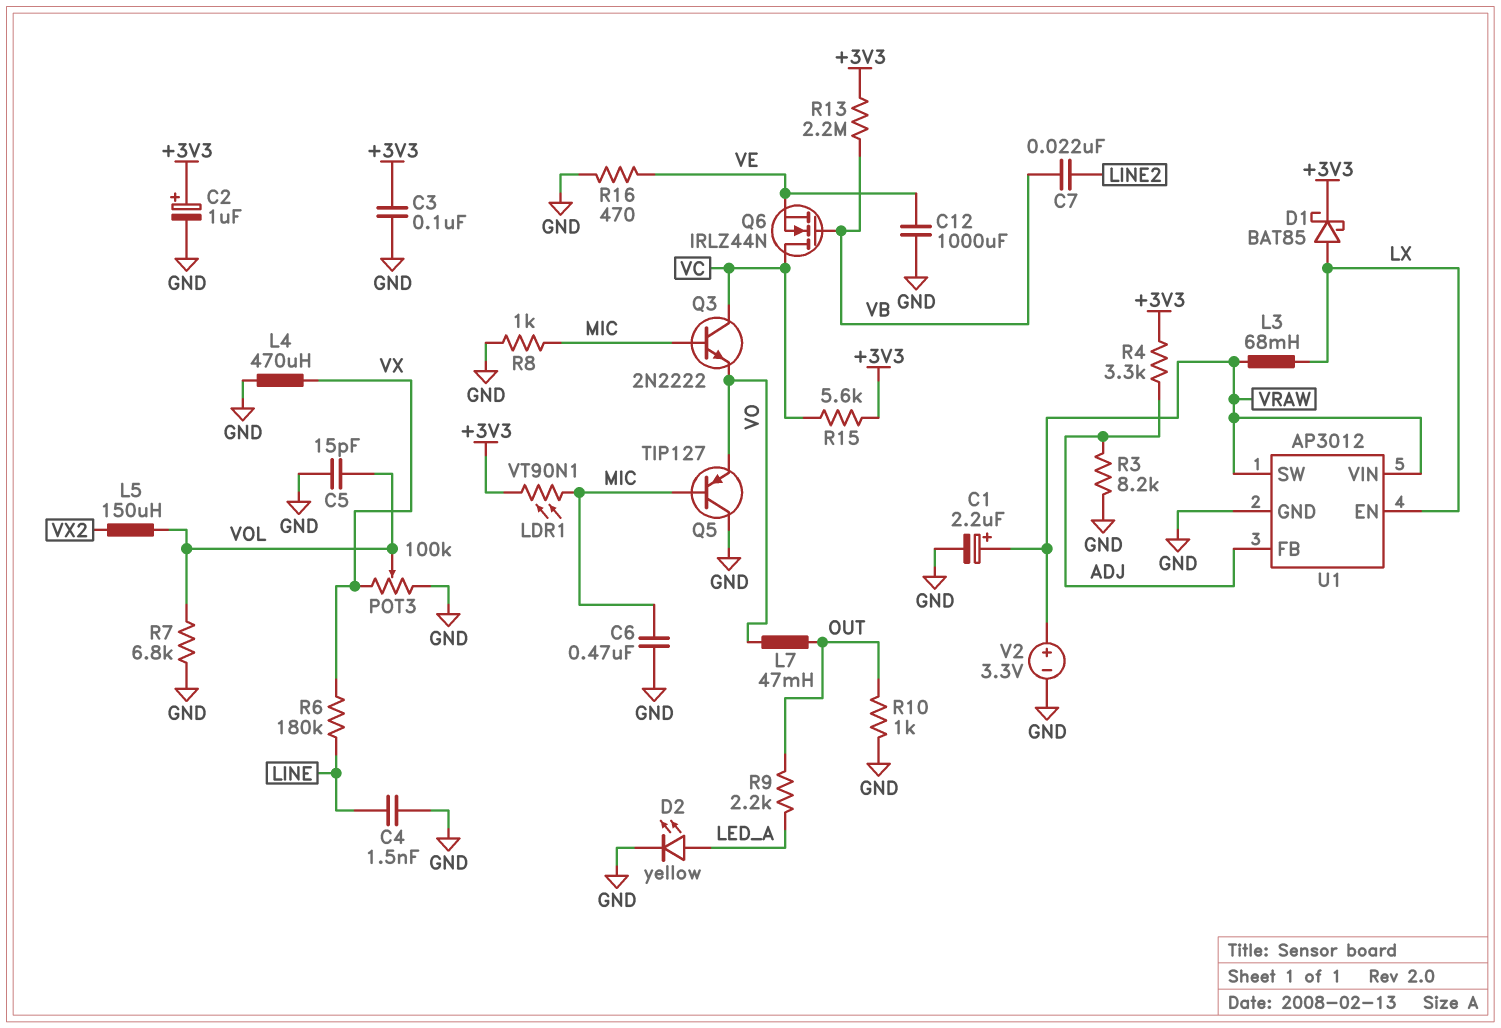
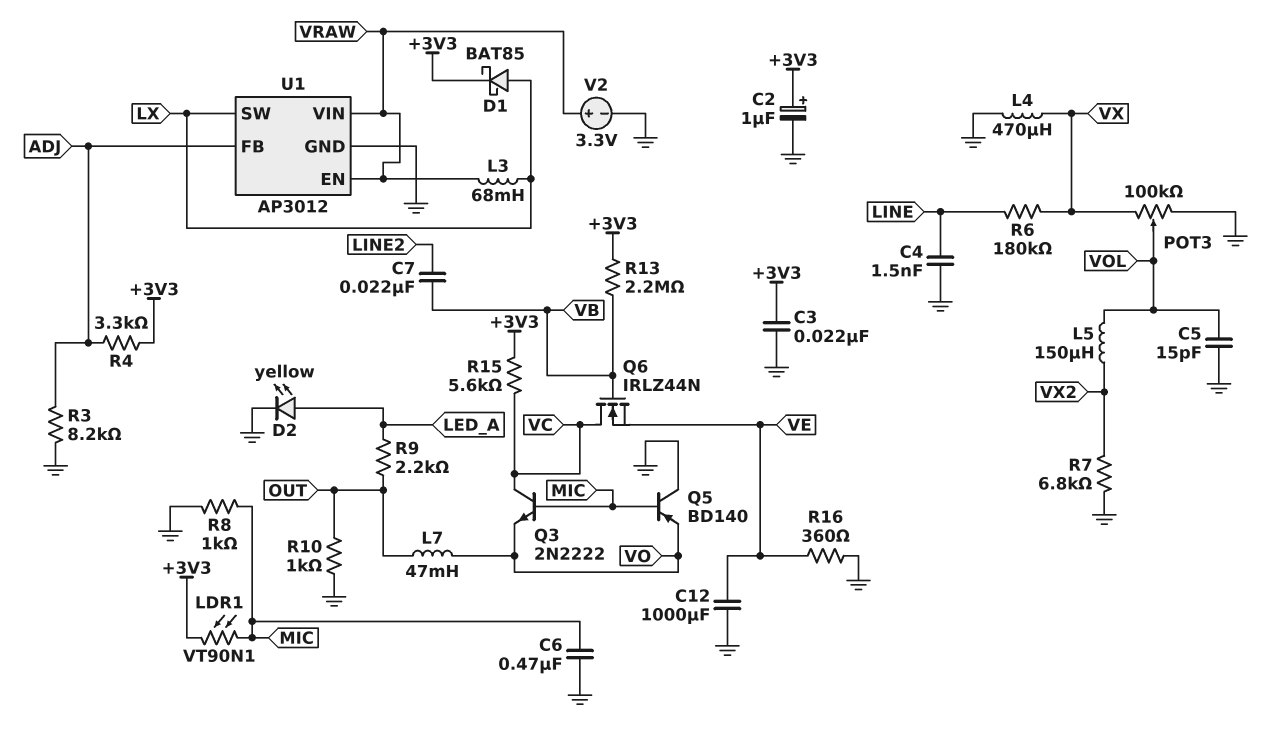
C1: 2.2uF (plus VRAW, minus GND) -> none
C3: 100nF (+3V3, GND) -> 22nF (+3V3, GND)
Q5: PNP TIP127 (B MIC, C GND, E VO) -> PNP BD140 (B MIC, C GND, E VO)
R7: 6.8k (GND, VOL) -> 6.8k (GND, VX2)
R16: 470 (GND, VE) -> 360 (GND, VE)
U1 pin EN: LX -> VRAW
U1 pin SW: VRAW -> LX

